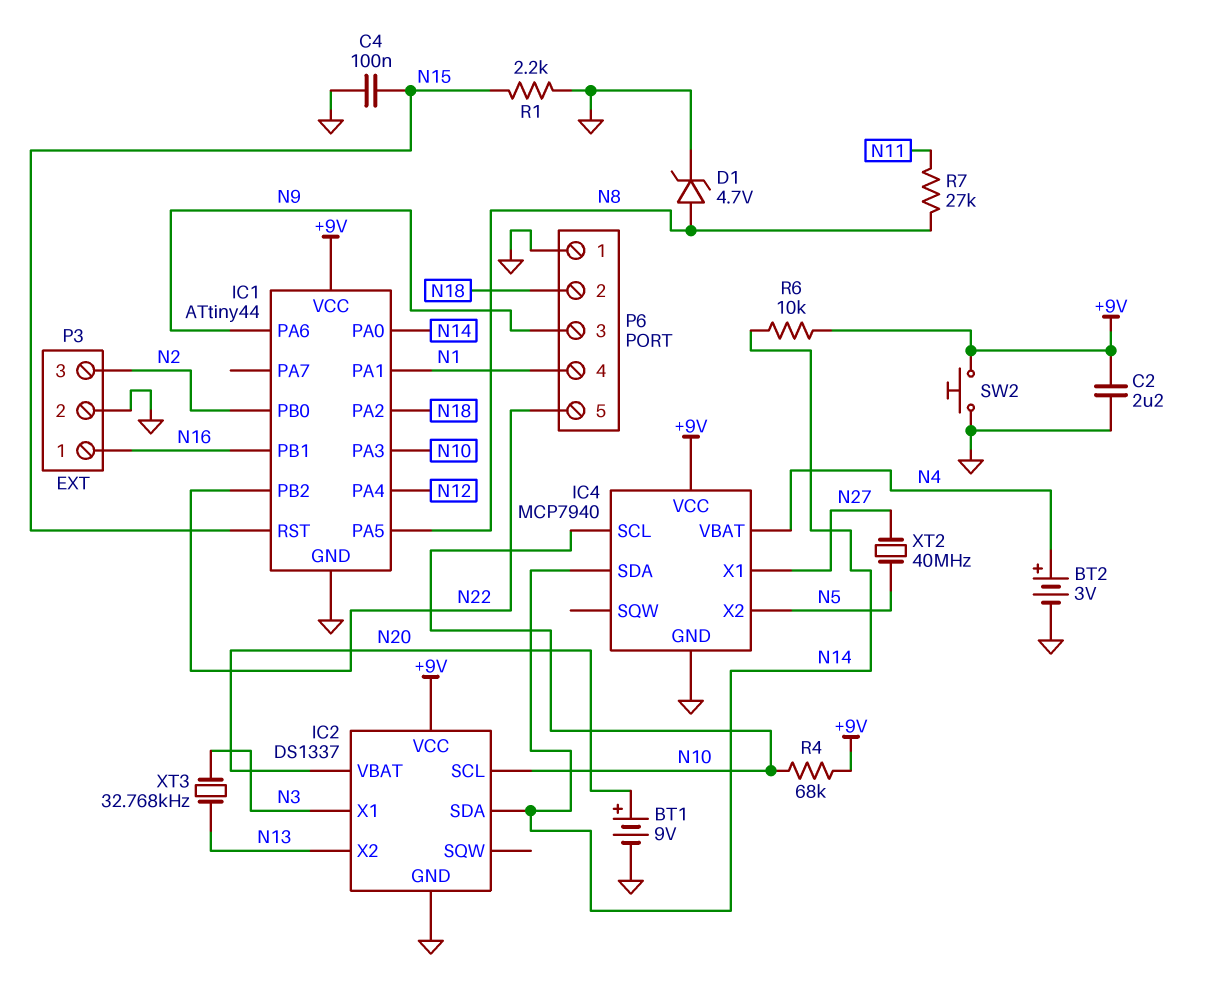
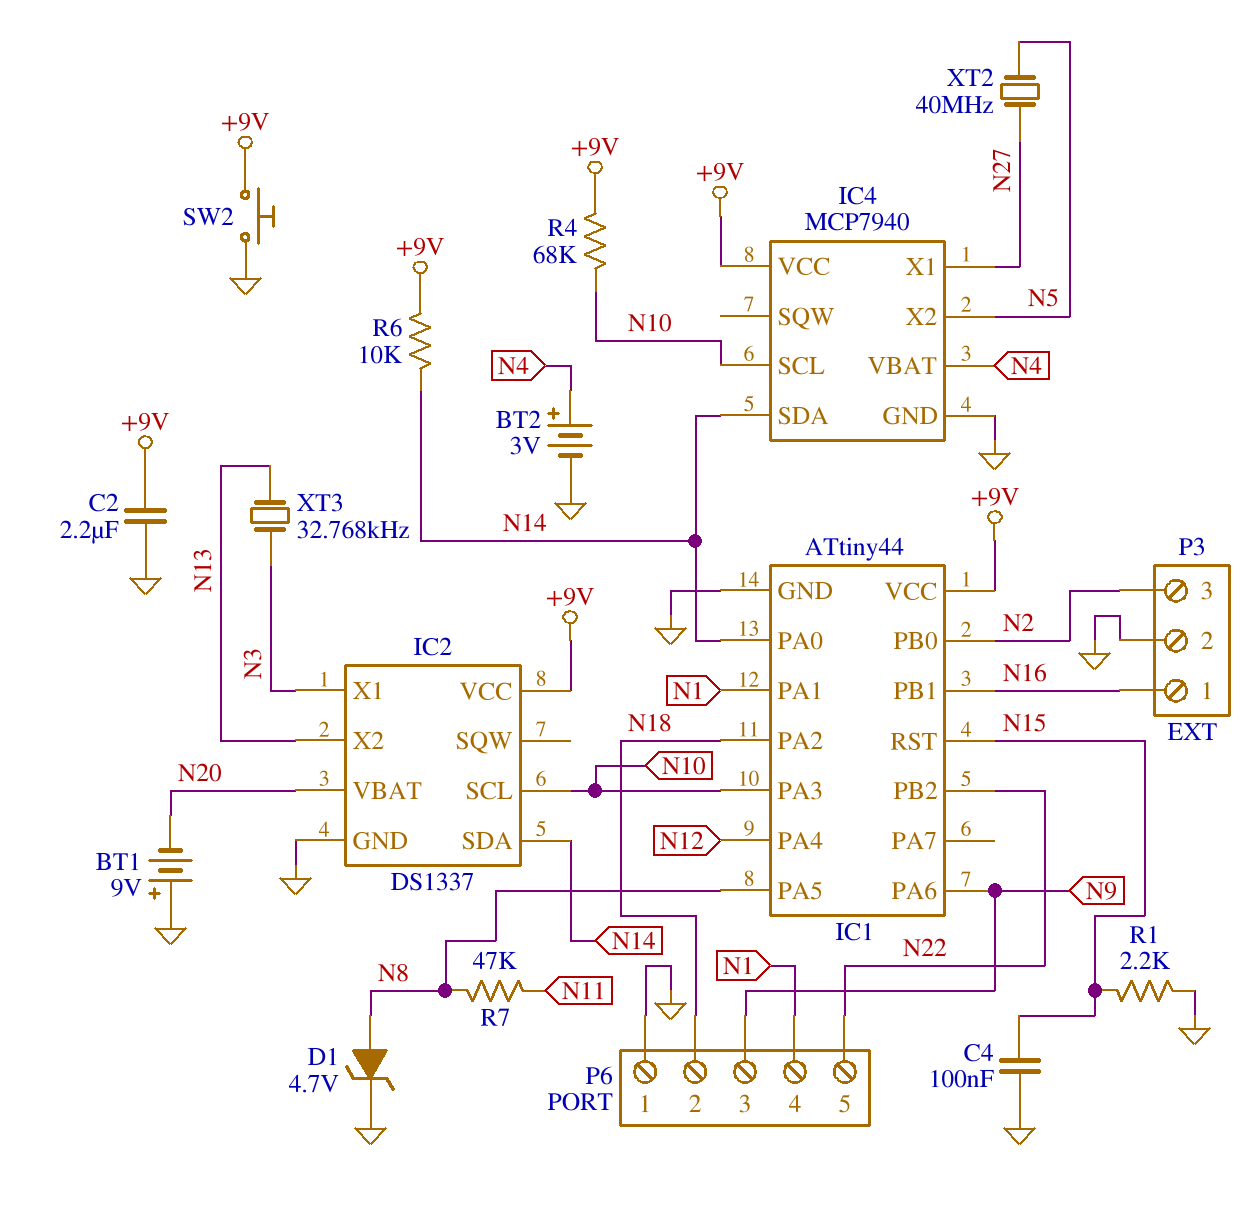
BT1: 9V (plus N20, minus GND) -> 9V (plus GND, minus N20)
R7: 27k (N8, N11) -> 47k (N8, N11)

